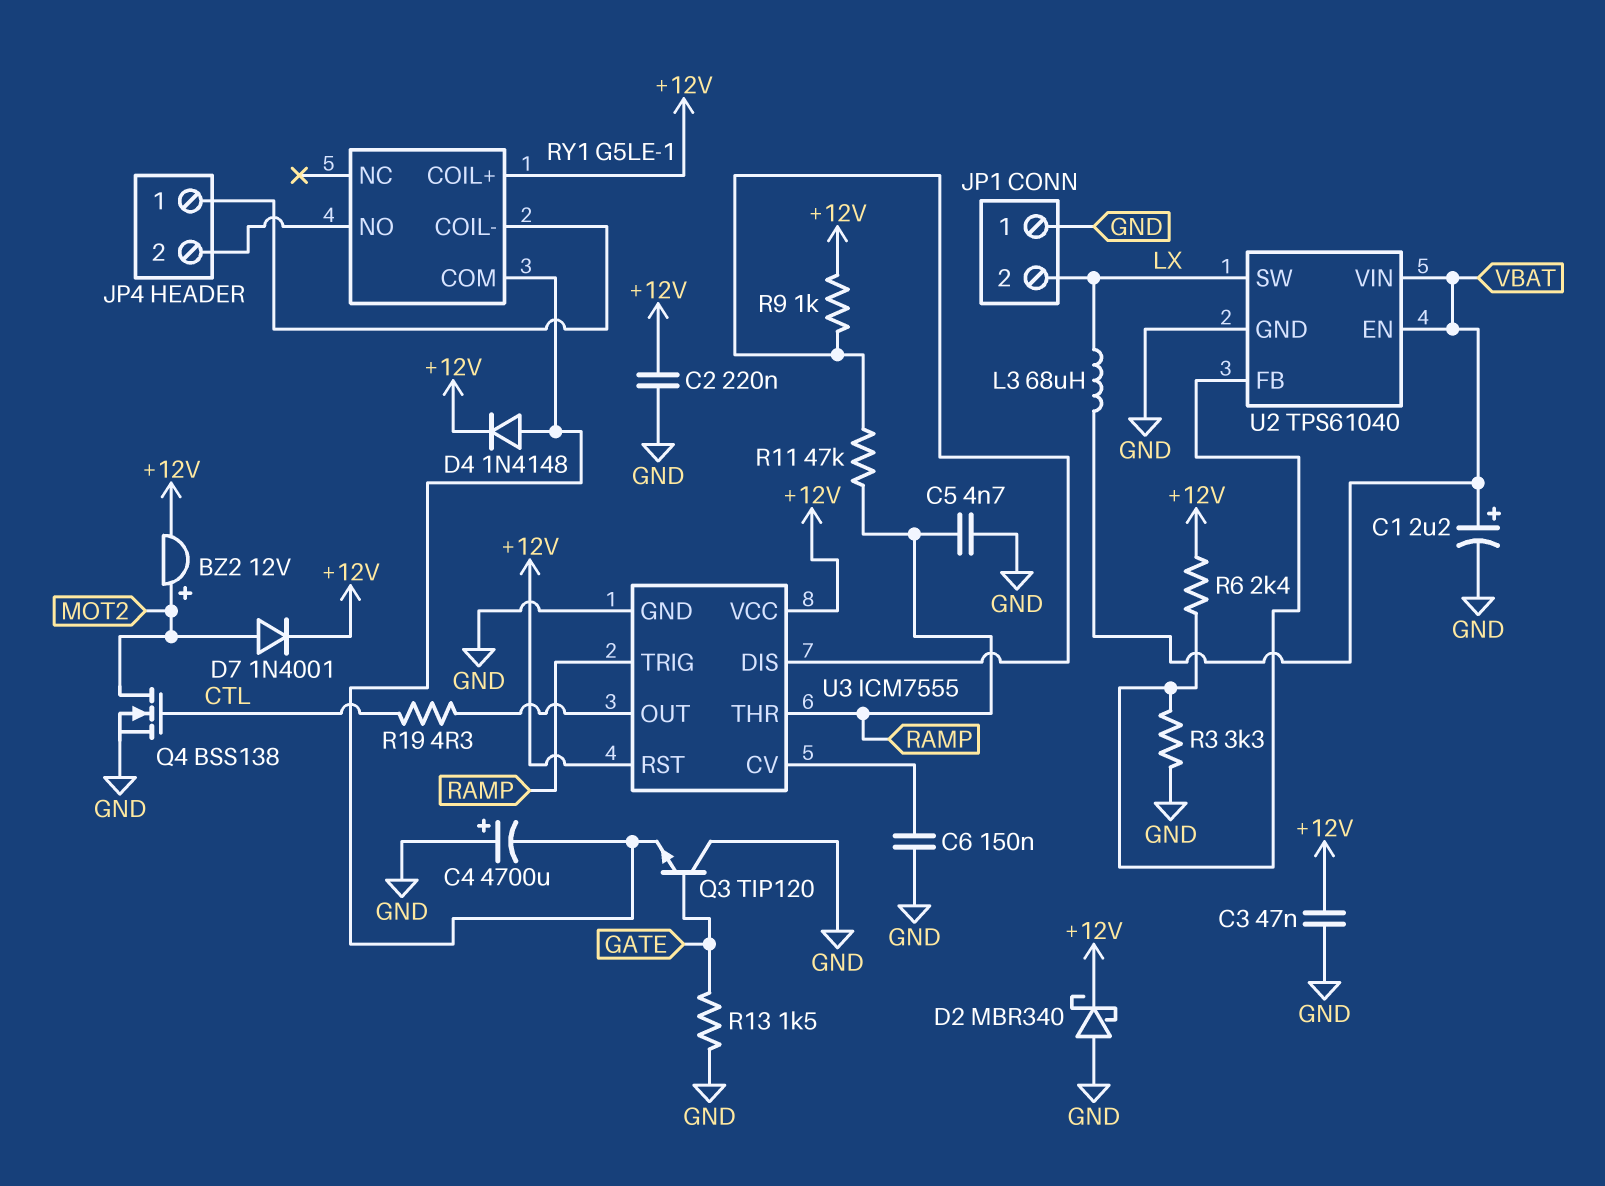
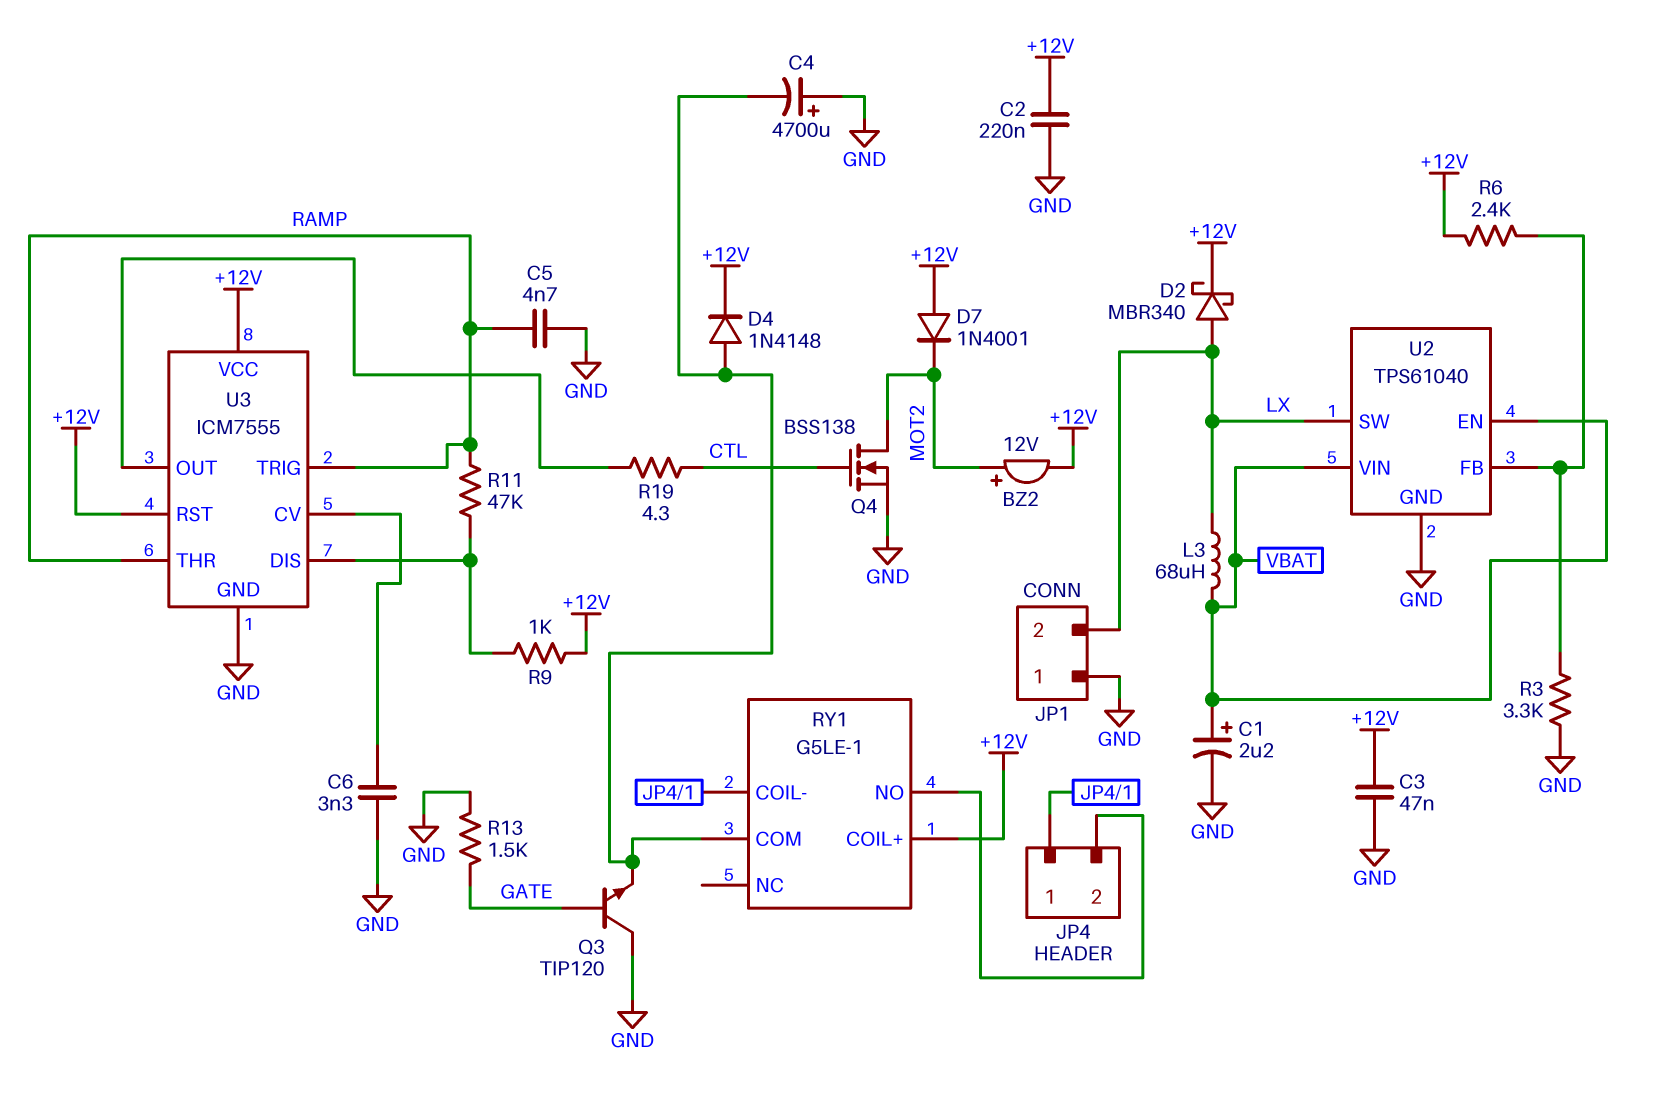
C6: 150nF (GND, U3/CV) -> 3.3nF (GND, U3/CV)
D2: schottky MBR340 (A GND, K +12V) -> schottky MBR340 (A LX, K +12V)
D7: diode 1N4001 (A MOT2, K +12V) -> diode 1N4001 (A +12V, K MOT2)

